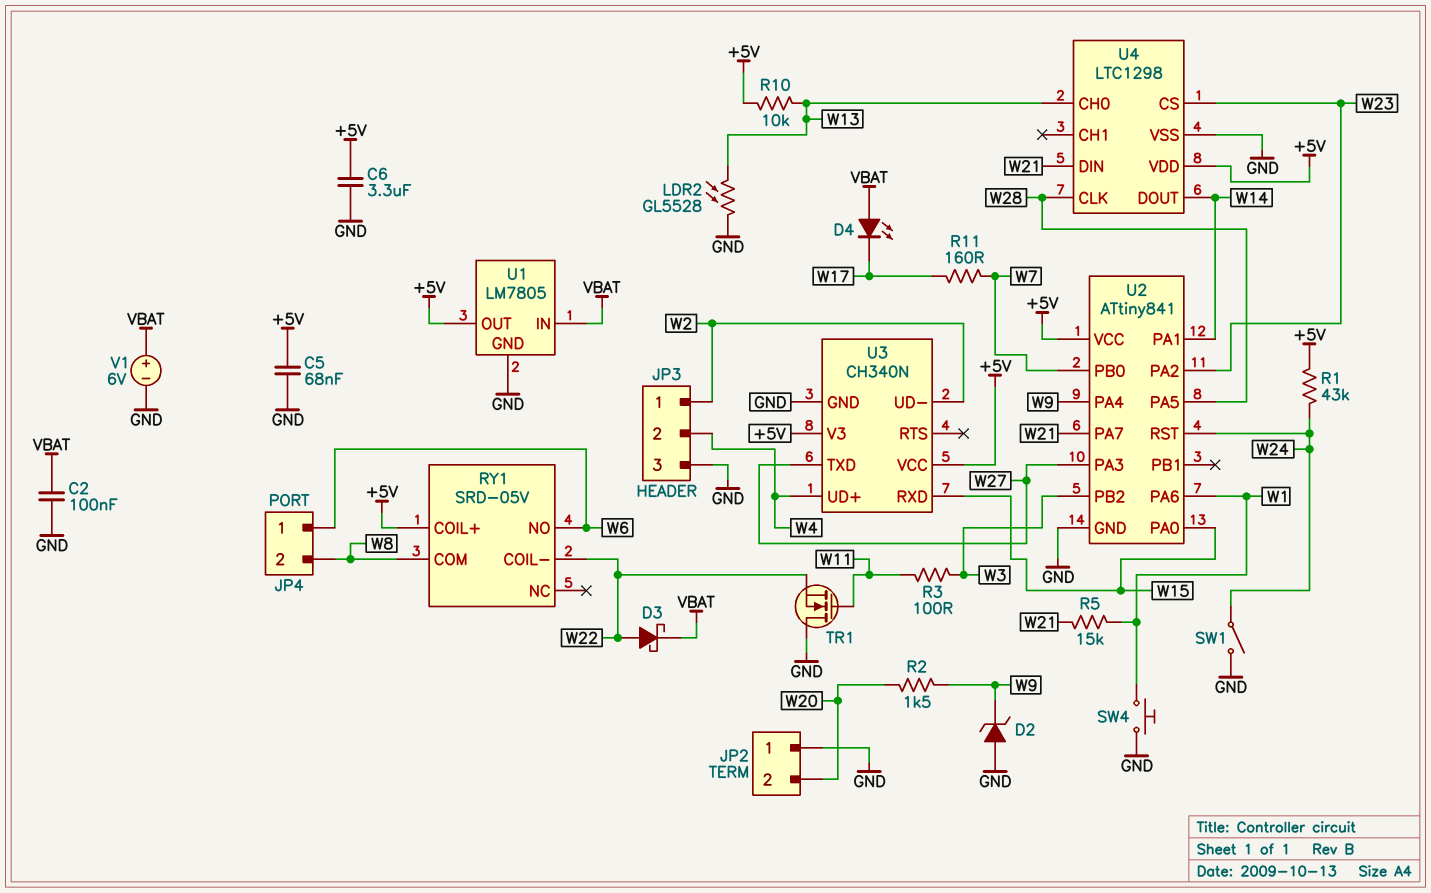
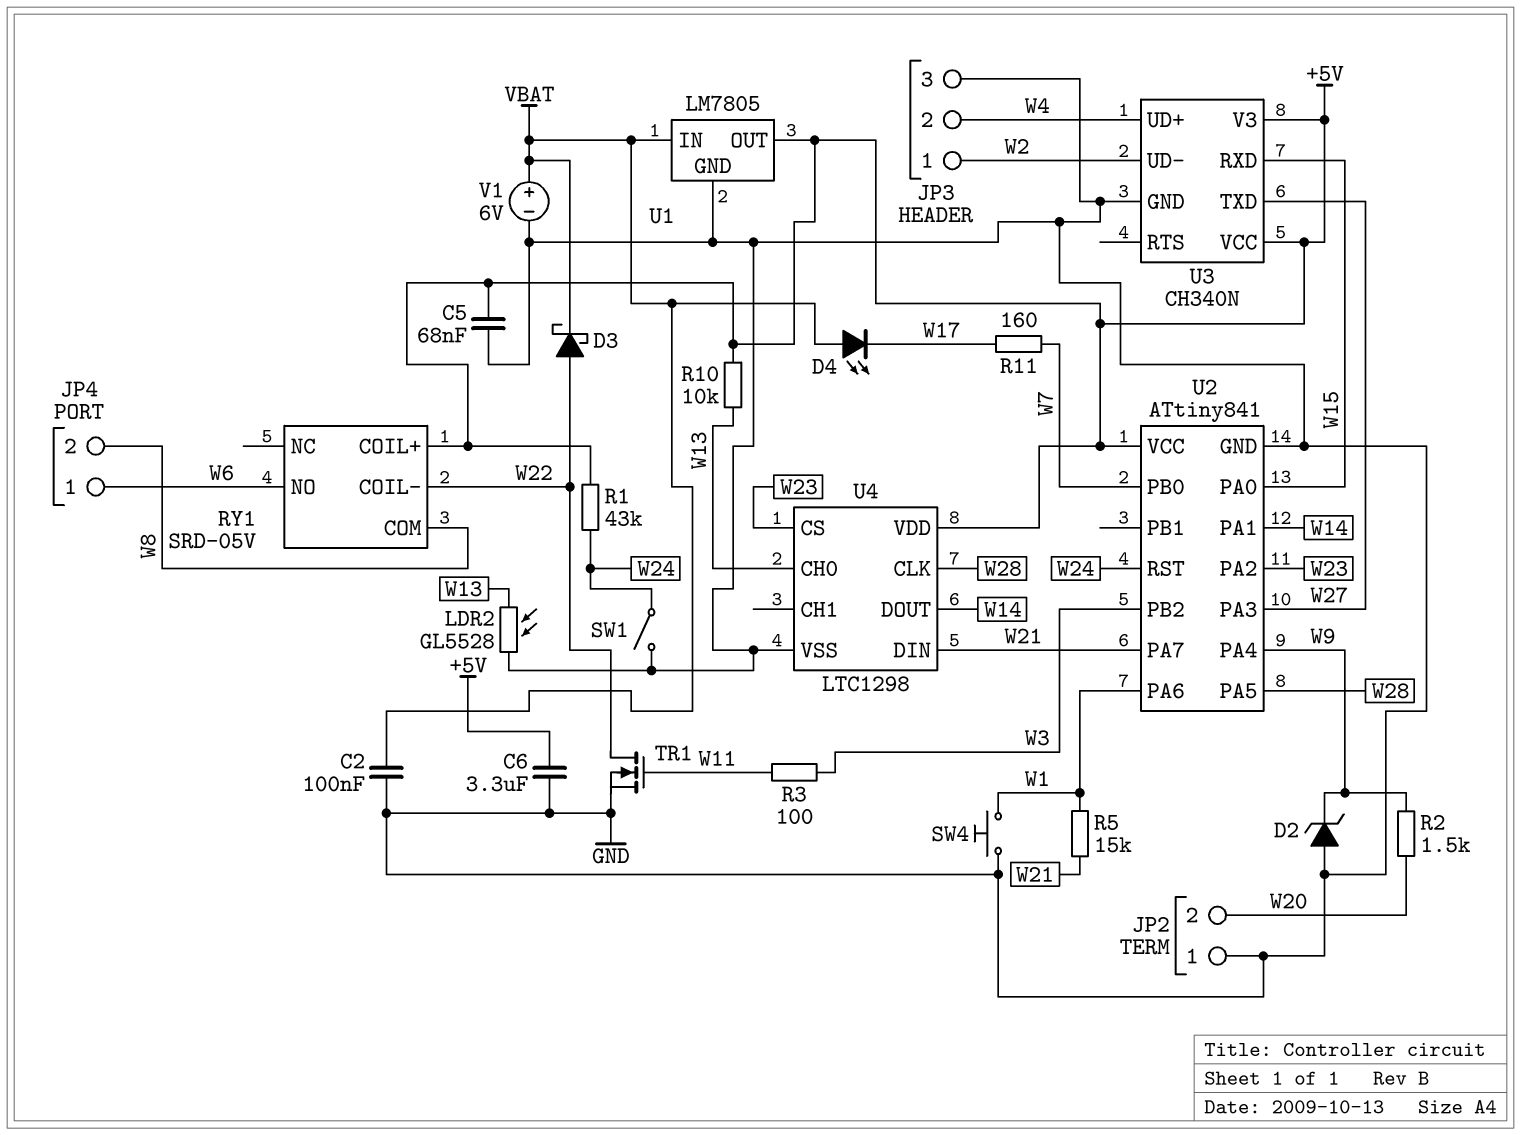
TR1: NMOS (G W11, D GND, S W22) -> NMOS (G W11, D W22, S GND)

